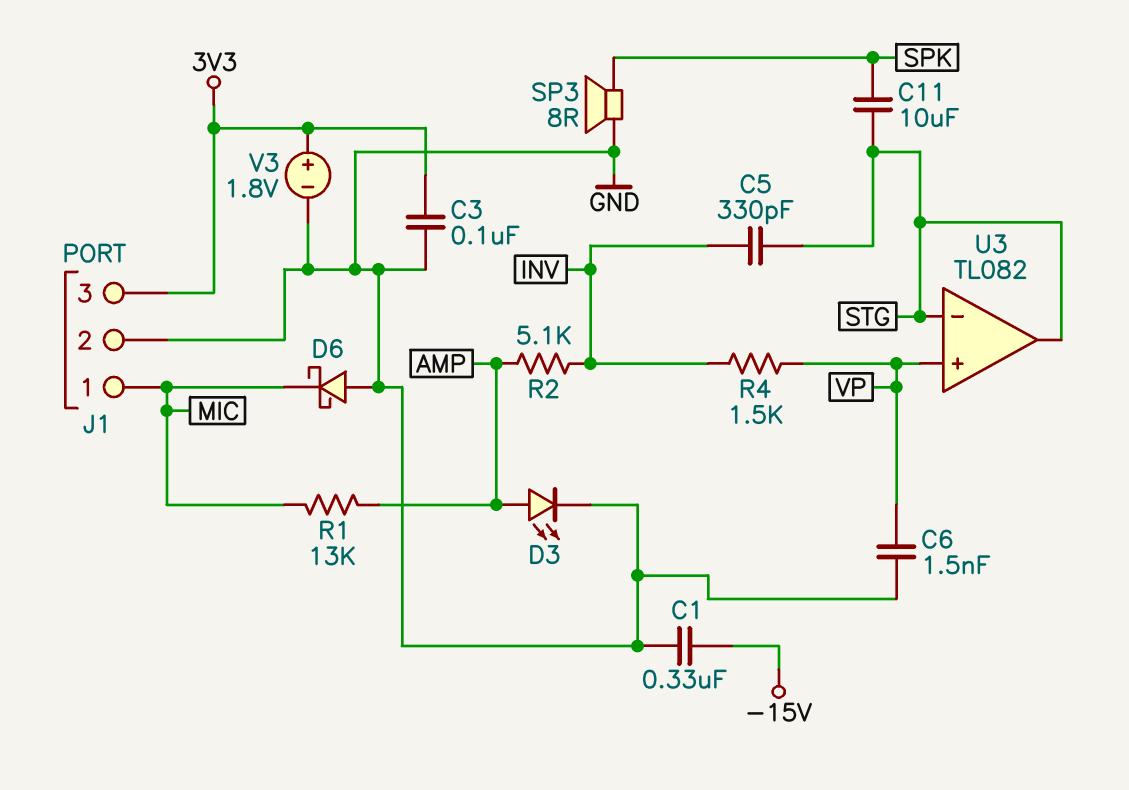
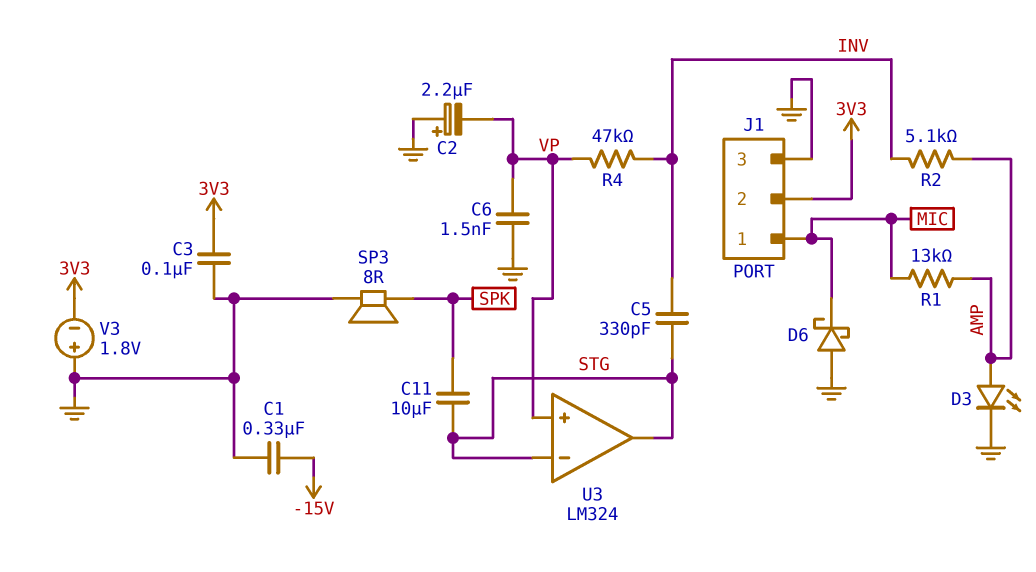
C2: none -> 2.2uF (plus GND, minus VP)
J1 pin 2: GND -> 3V3
J1 pin 3: 3V3 -> GND
R4: 1.5k (INV, VP) -> 47k (INV, VP)
U3: TL082 -> LM324
V3: 1.8V (plus 3V3, minus GND) -> 1.8V (plus GND, minus 3V3)

